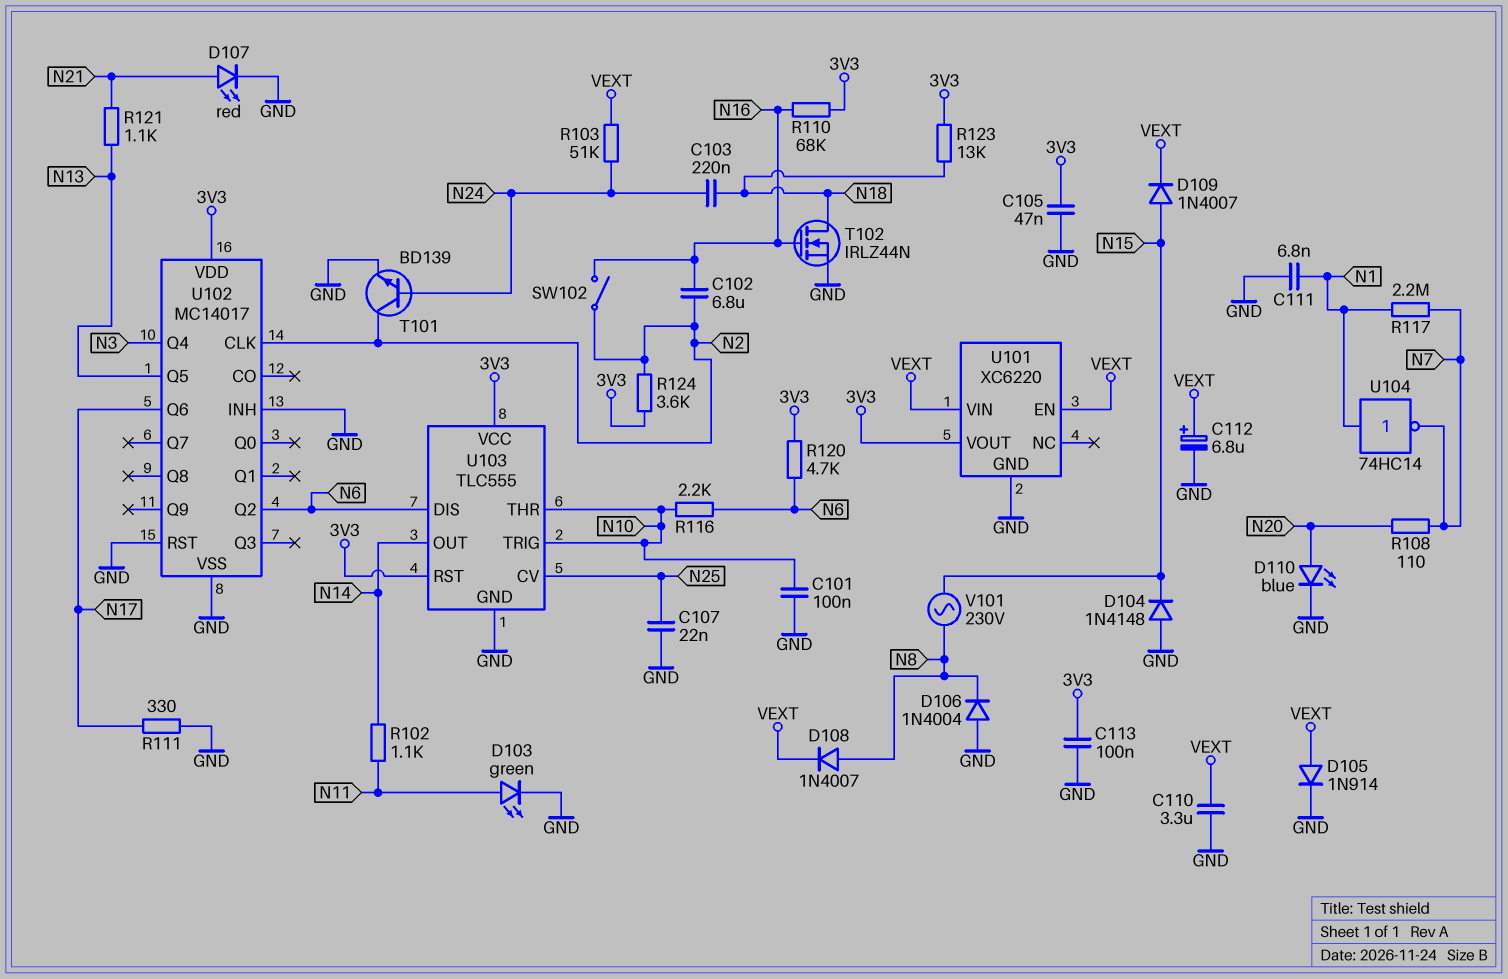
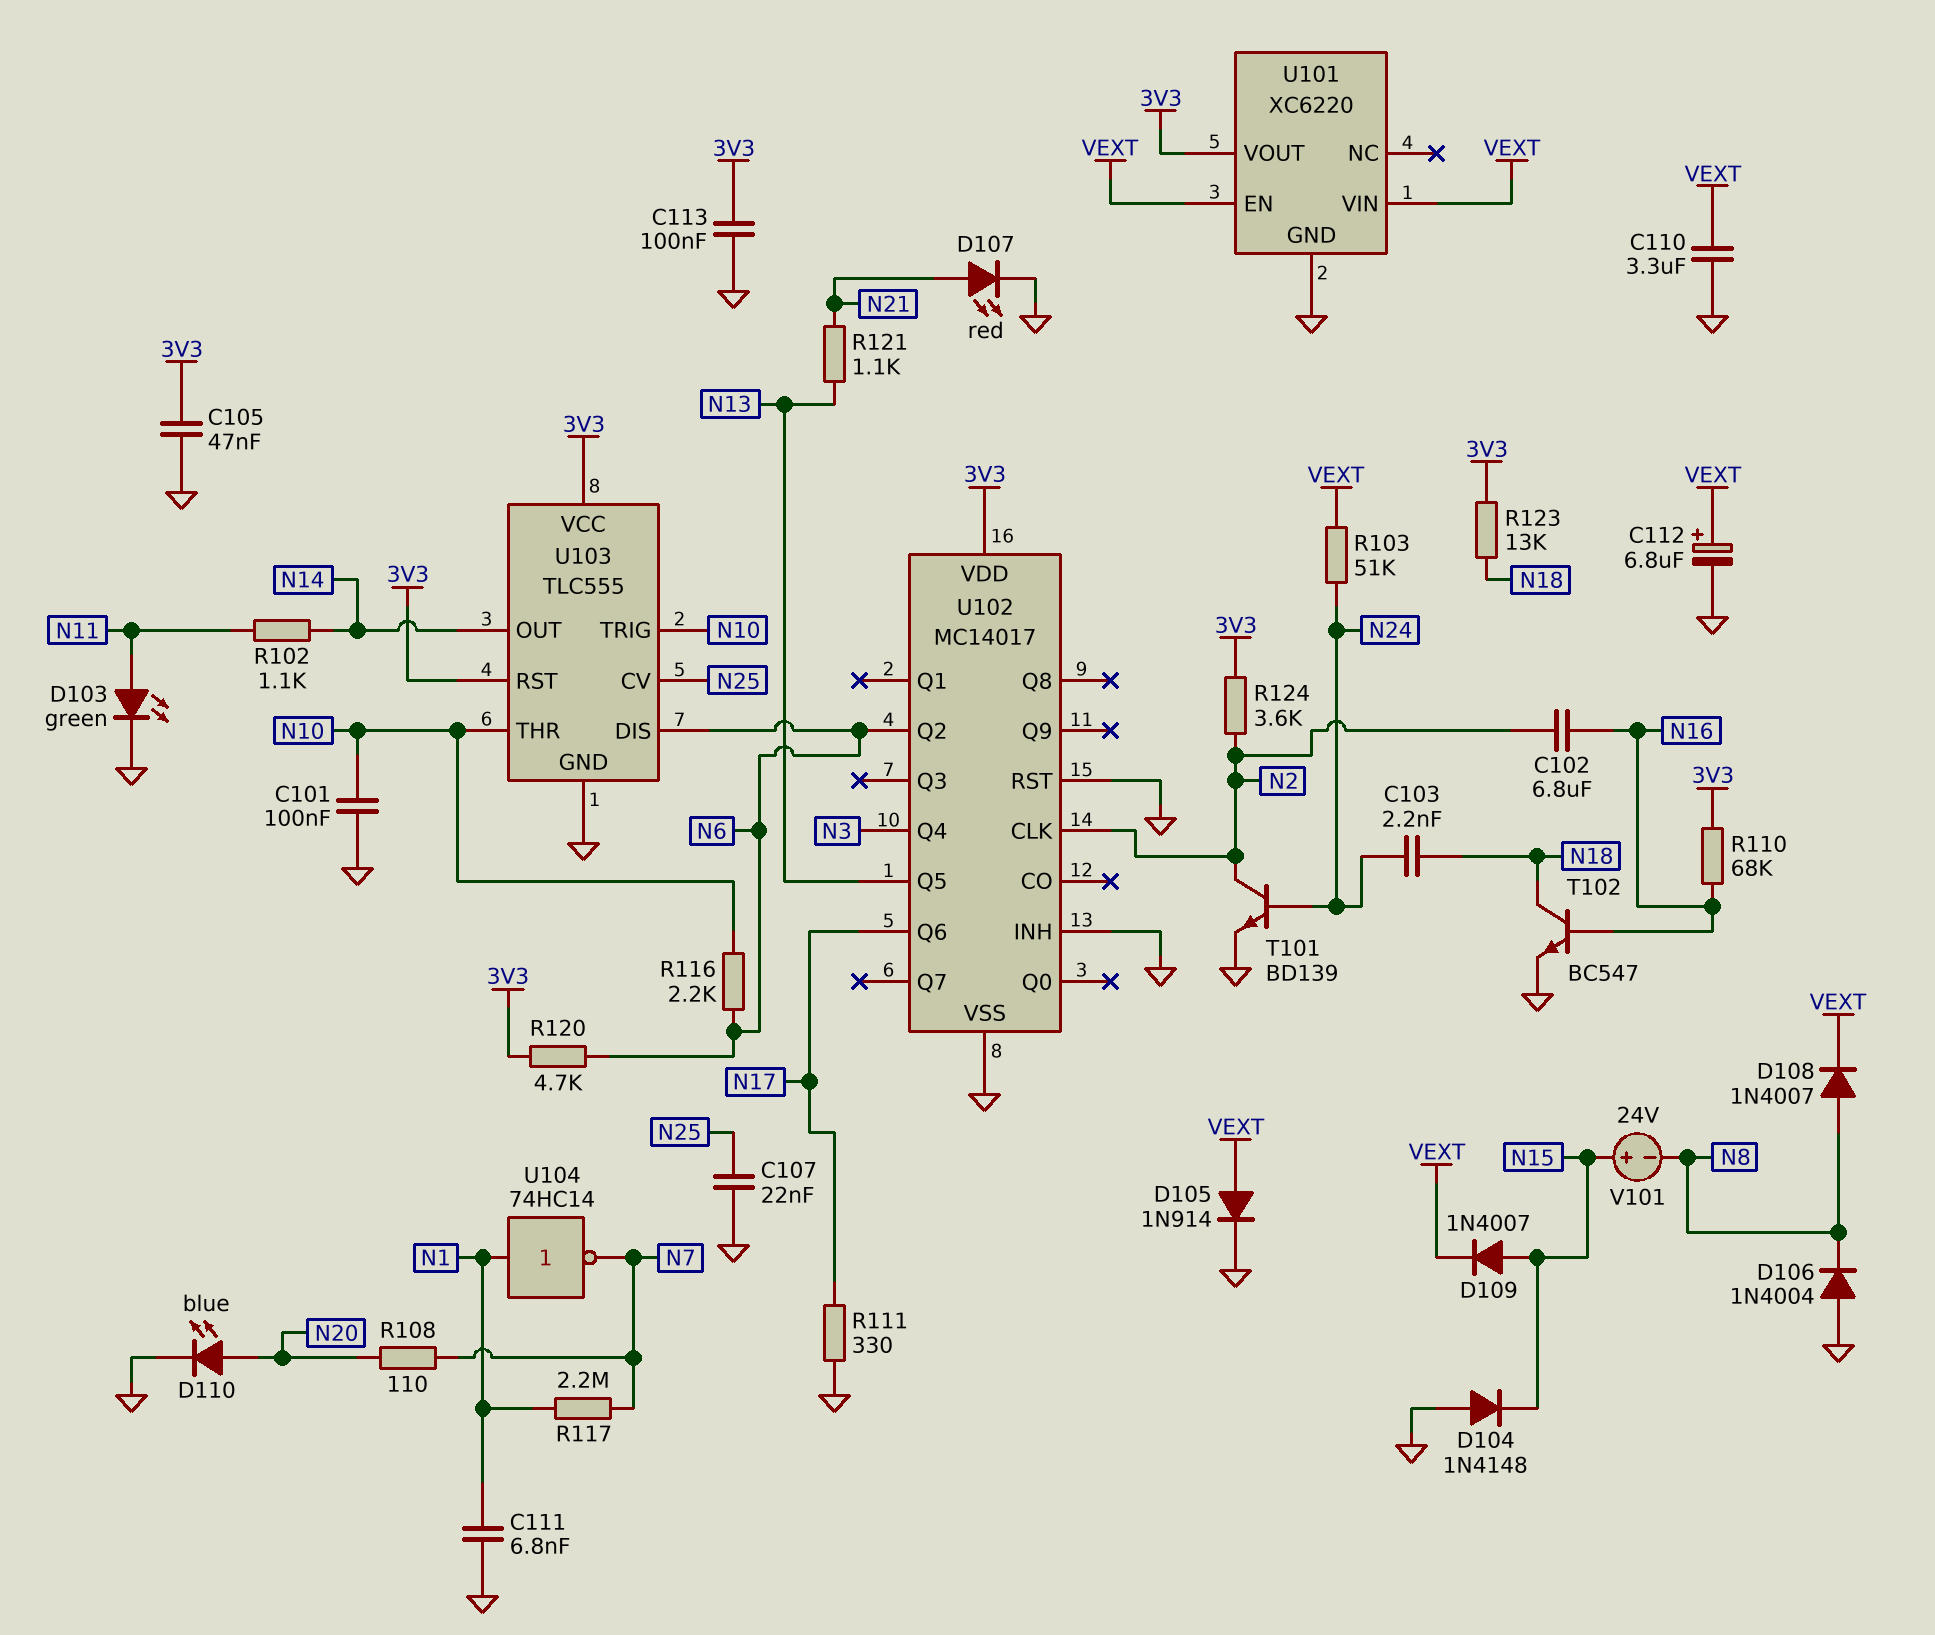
C103: 220nF (N18, N24) -> 2.2nF (N18, N24)
SW102: switch (N2, N16) -> none
T102: NMOS IRLZ44N (G N16, D N18, S GND) -> NPN BC547 (B N16, C N18, E GND)
V101: AC 230V (N8, N15) -> 24V (plus N15, minus N8)

